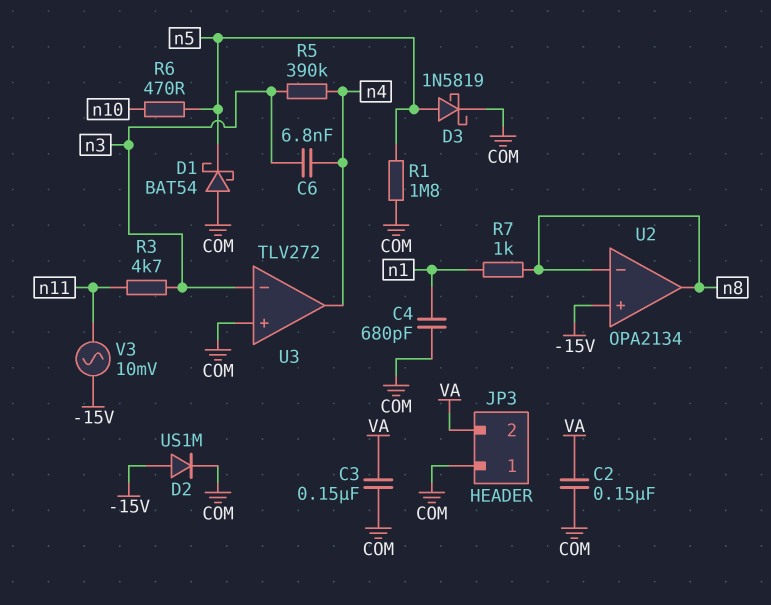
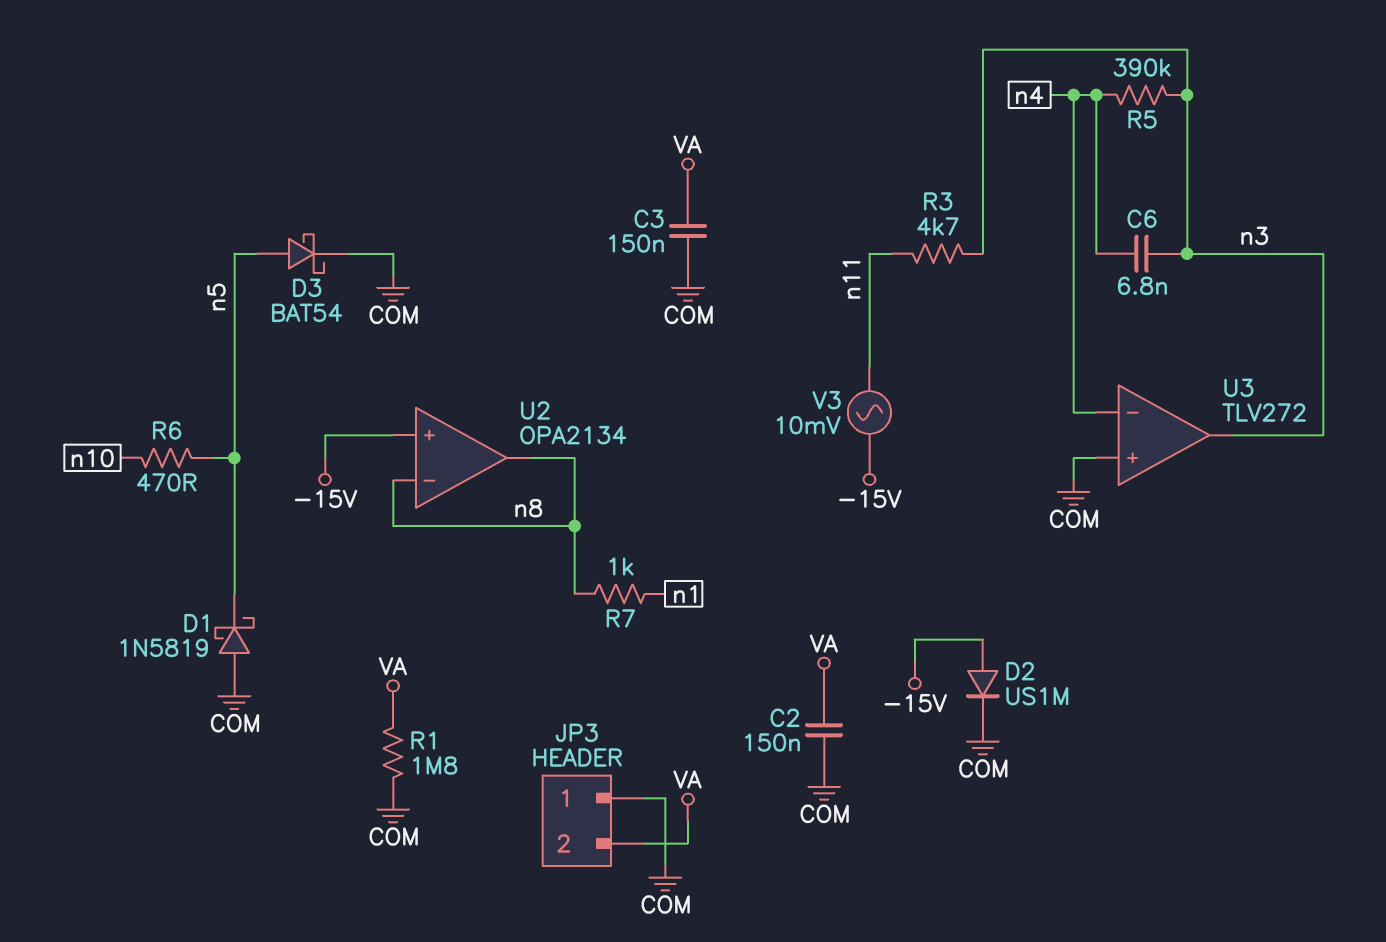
C4: 680pF (COM, n1) -> none
D1: schottky BAT54 (A COM, K n5) -> schottky 1N5819 (A COM, K n5)
D3: schottky 1N5819 (A n5, K COM) -> schottky BAT54 (A n5, K COM)
R1: 1.8M (COM, n5) -> 1.8M (COM, VA)
U3 pin in-: n3 -> n4
U3 pin out: n4 -> n3

